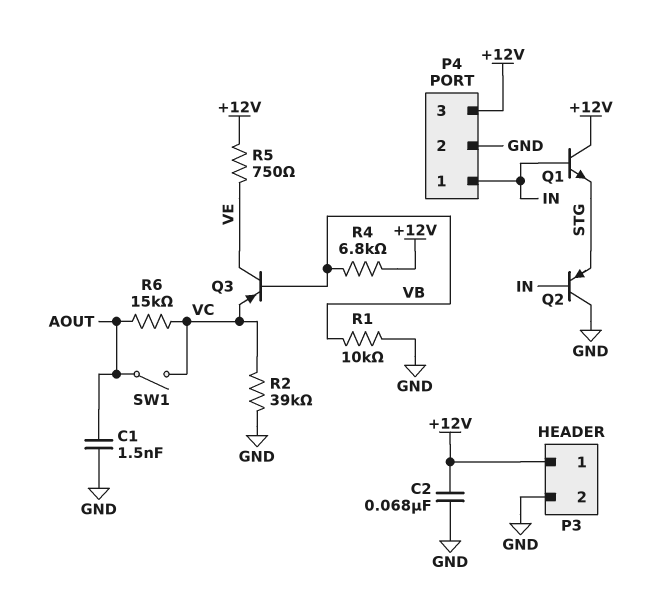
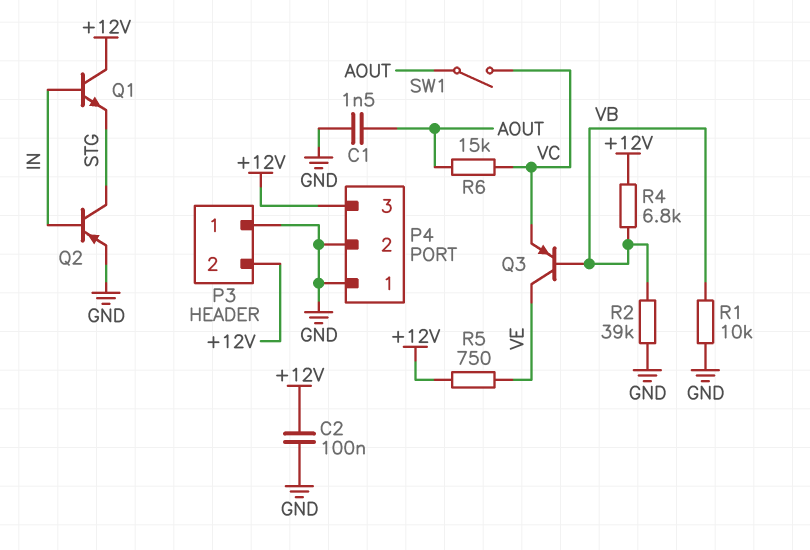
C2: 68nF (+12V, GND) -> 100nF (+12V, GND)
P3 pin 1: +12V -> GND
P3 pin 2: GND -> +12V
P4 pin 1: IN -> GND
Q2: PNP (B IN, C GND, E STG) -> PNP (B IN, C STG, E GND)
R2: 39k (GND, VC) -> 39k (GND, VB)

